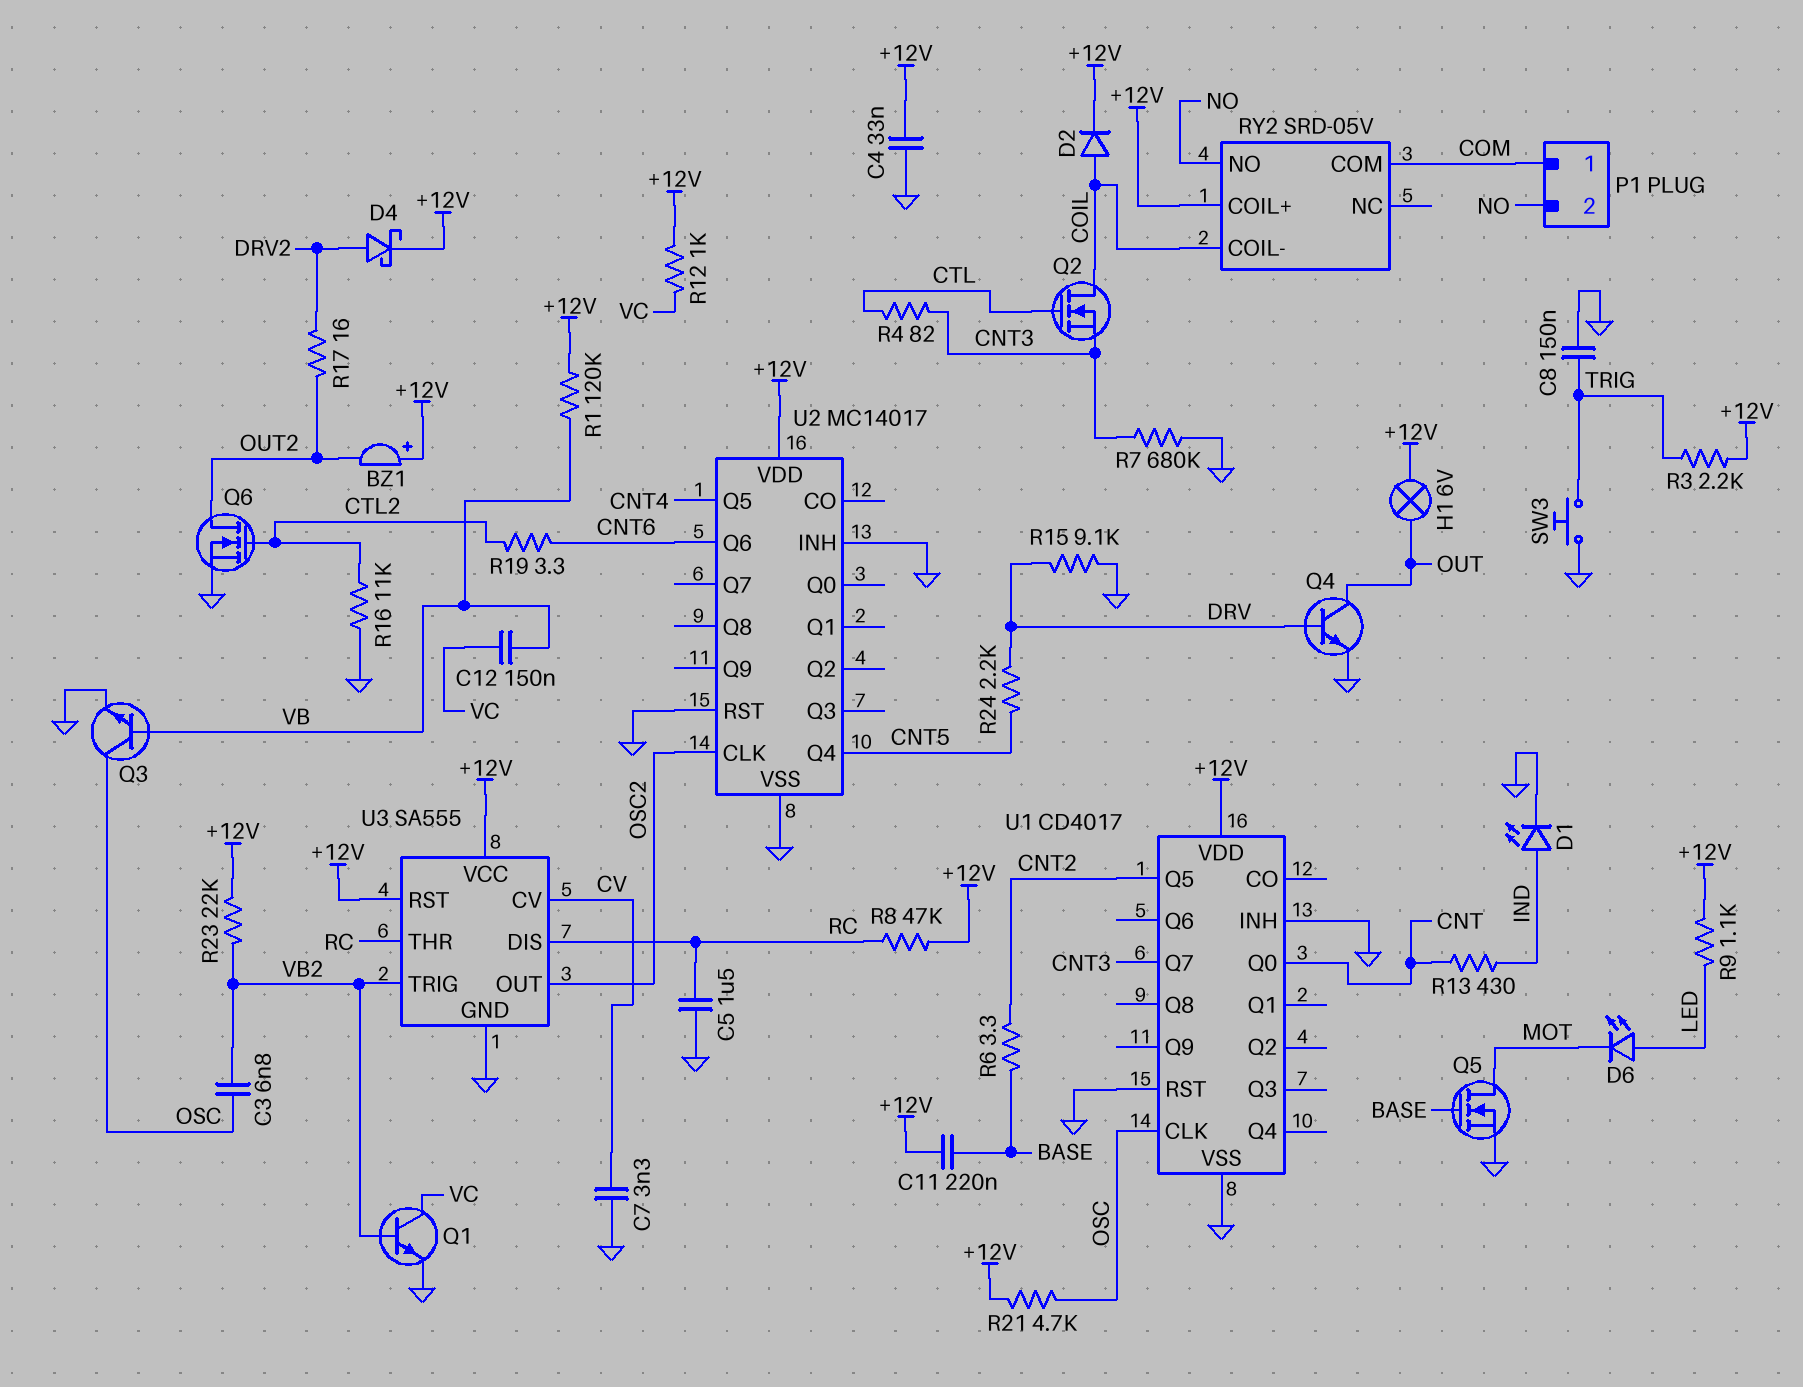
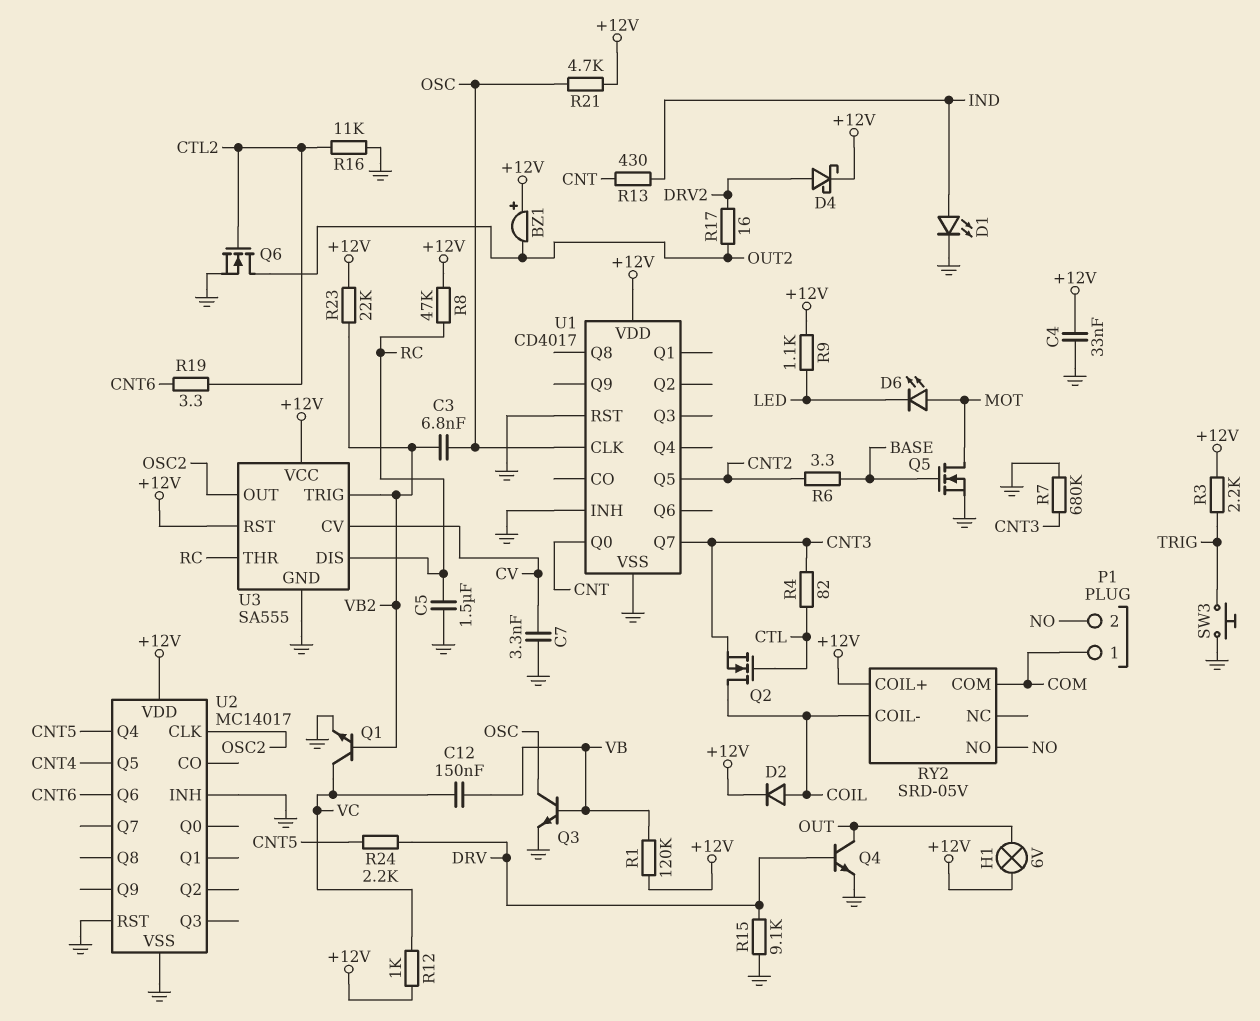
C8: 150nF (GND, TRIG) -> none
C11: 220nF (+12V, BASE) -> none
D6: LED (A LED, K MOT) -> LED (A MOT, K LED)

